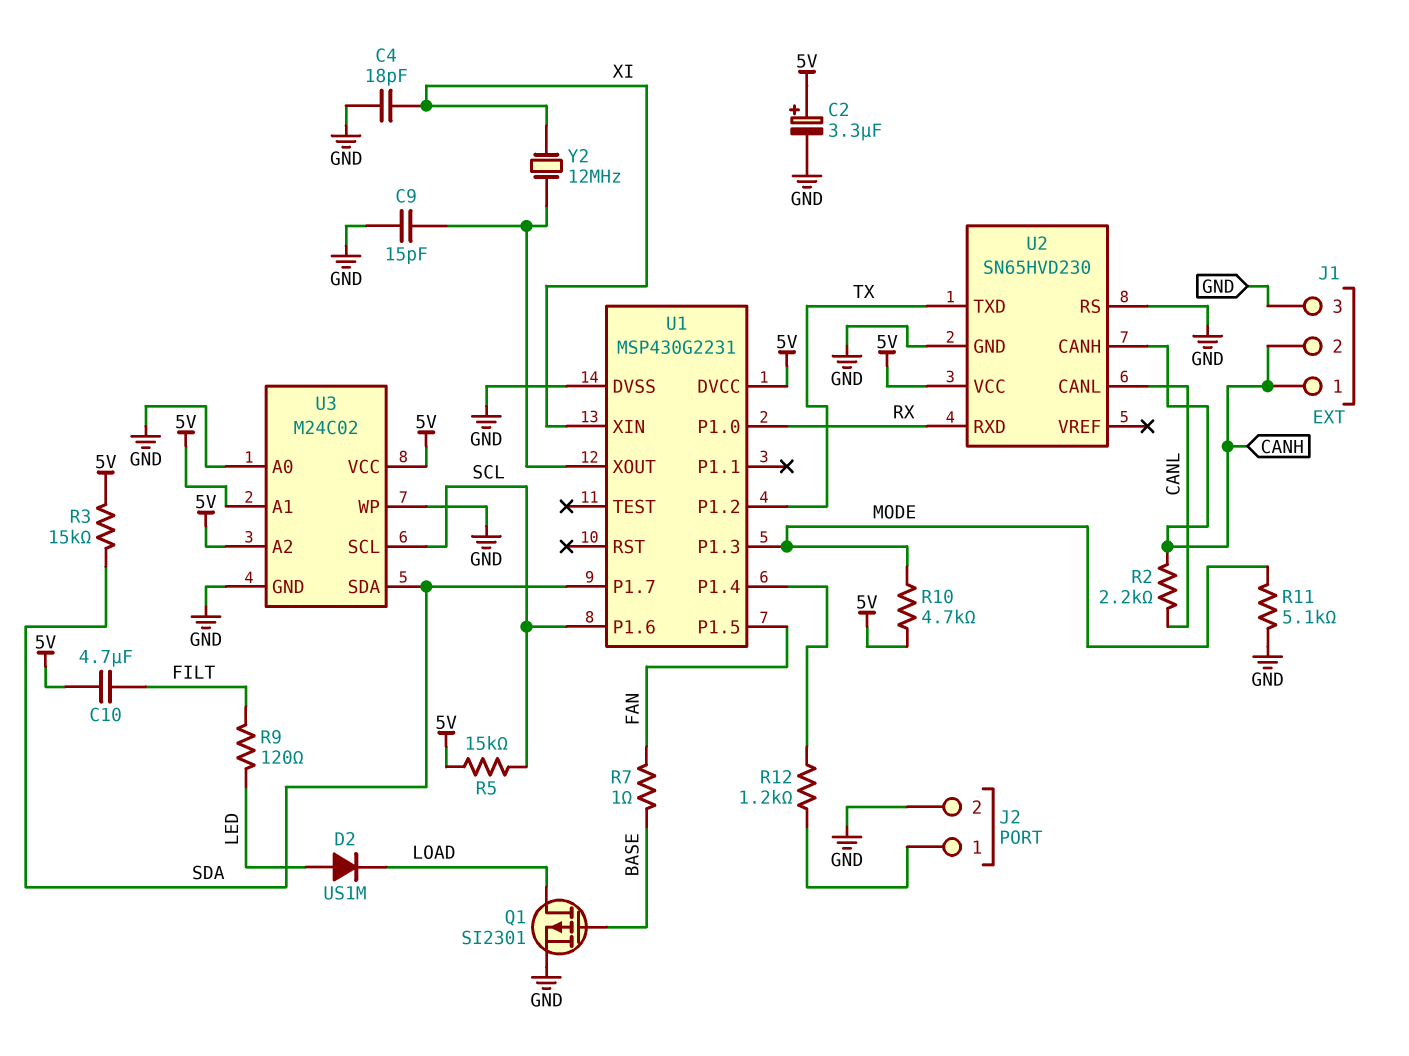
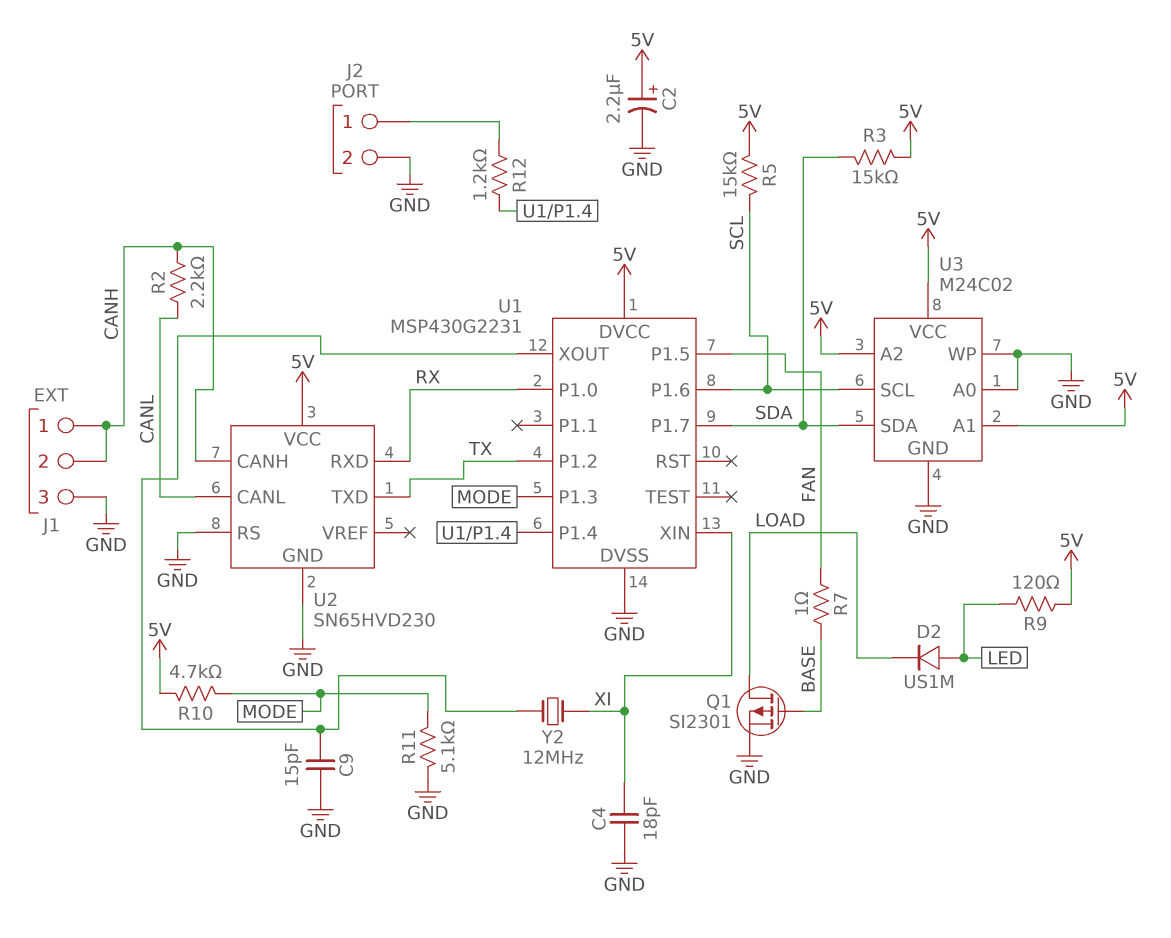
C2: 3.3uF (plus 5V, minus GND) -> 2.2uF (plus 5V, minus GND)
C10: 4.7uF (5V, FILT) -> none
R9: 120 (FILT, LED) -> 120 (5V, LED)

